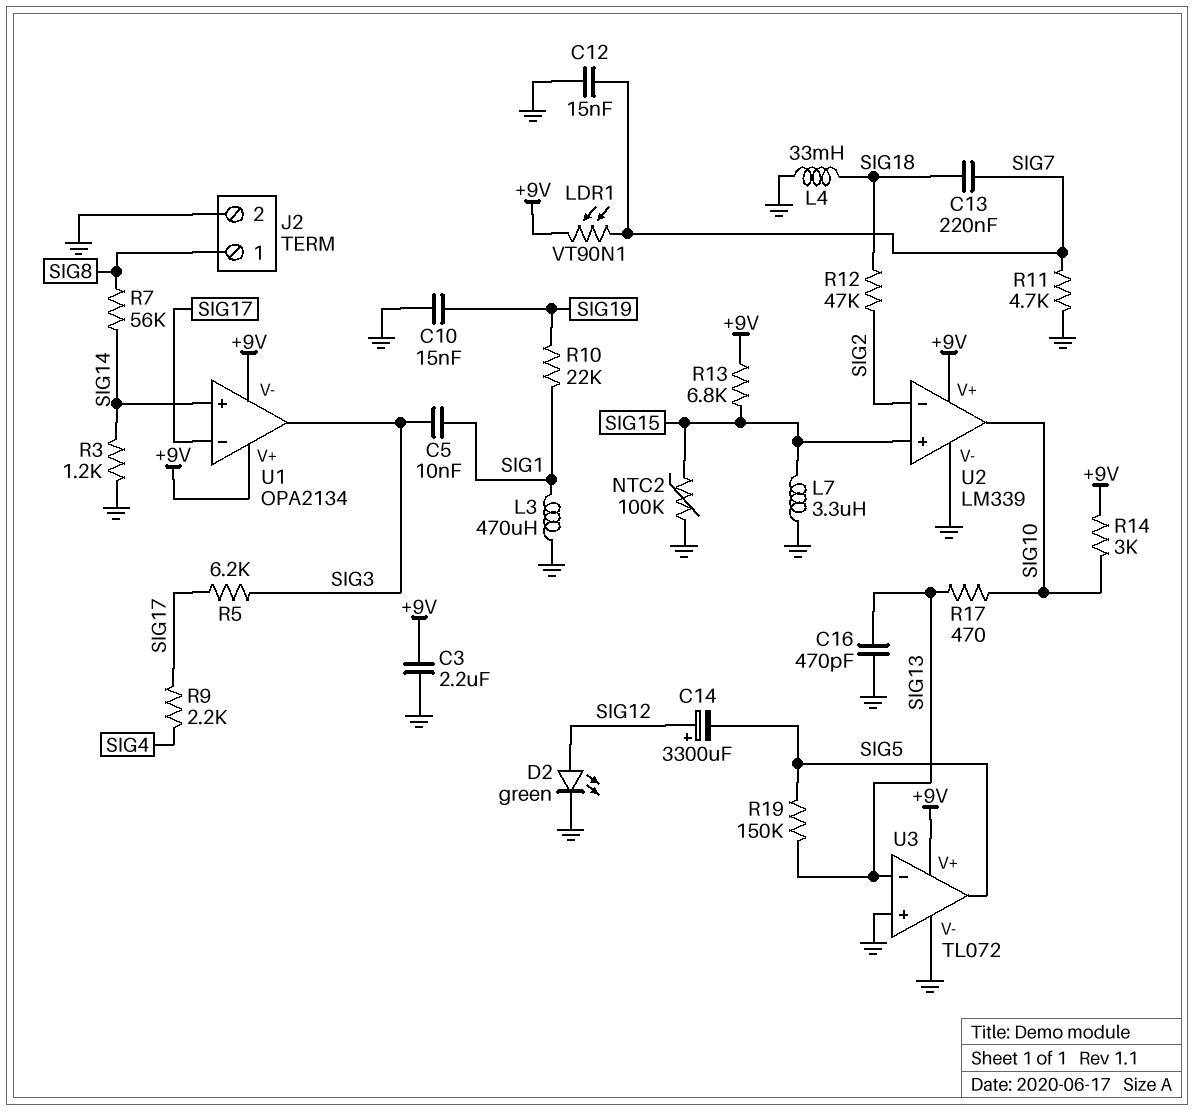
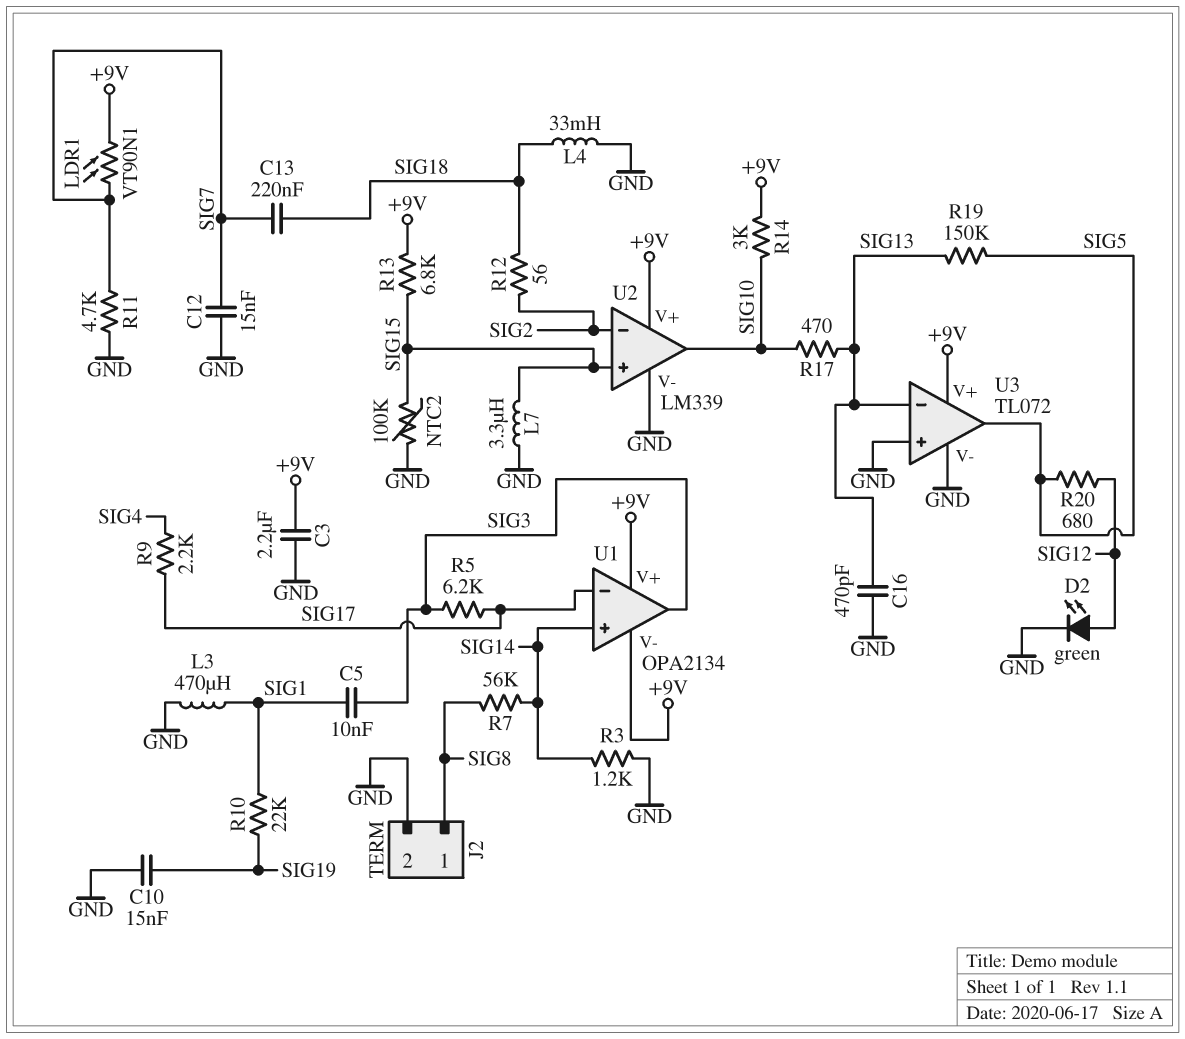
C14: 3300uF (plus SIG12, minus SIG5) -> none
R12: 47k (SIG2, SIG18) -> 56 (SIG2, SIG18)
R20: none -> 680 (SIG5, SIG12)

